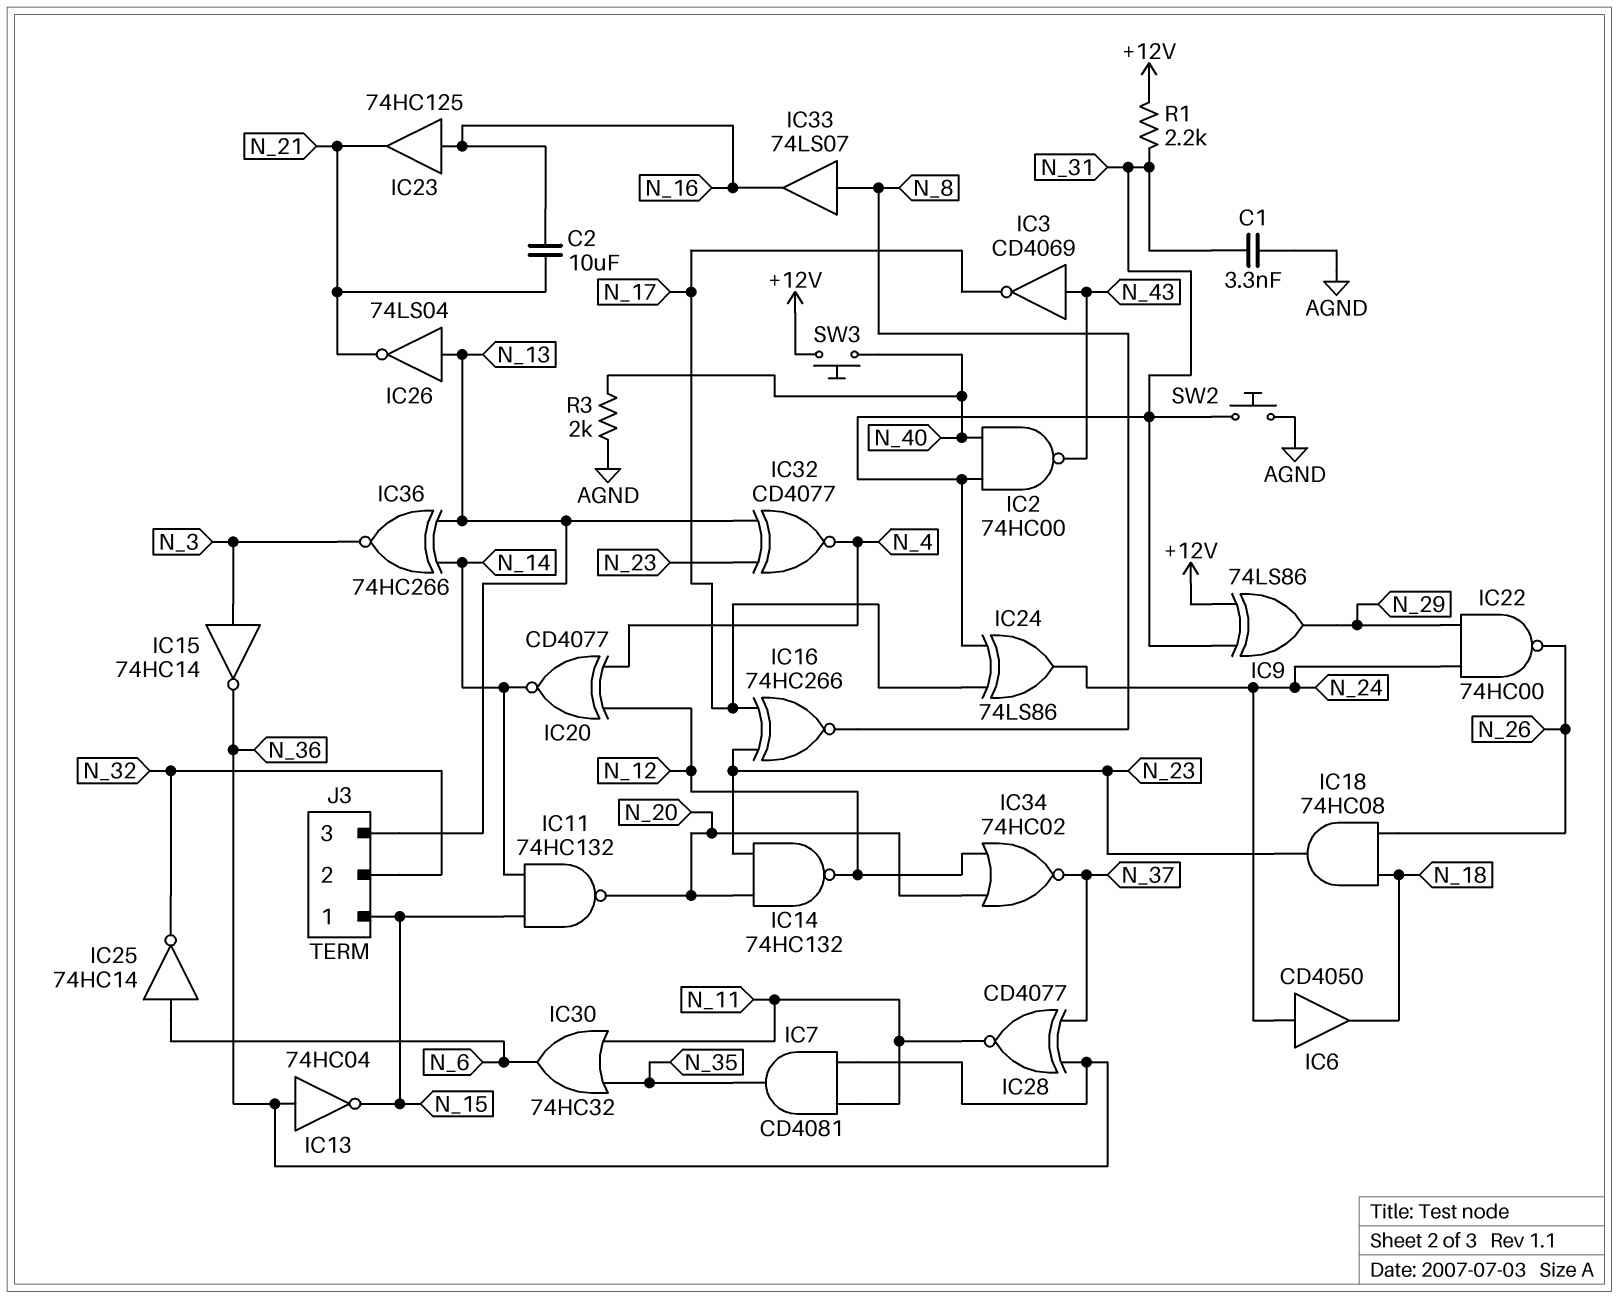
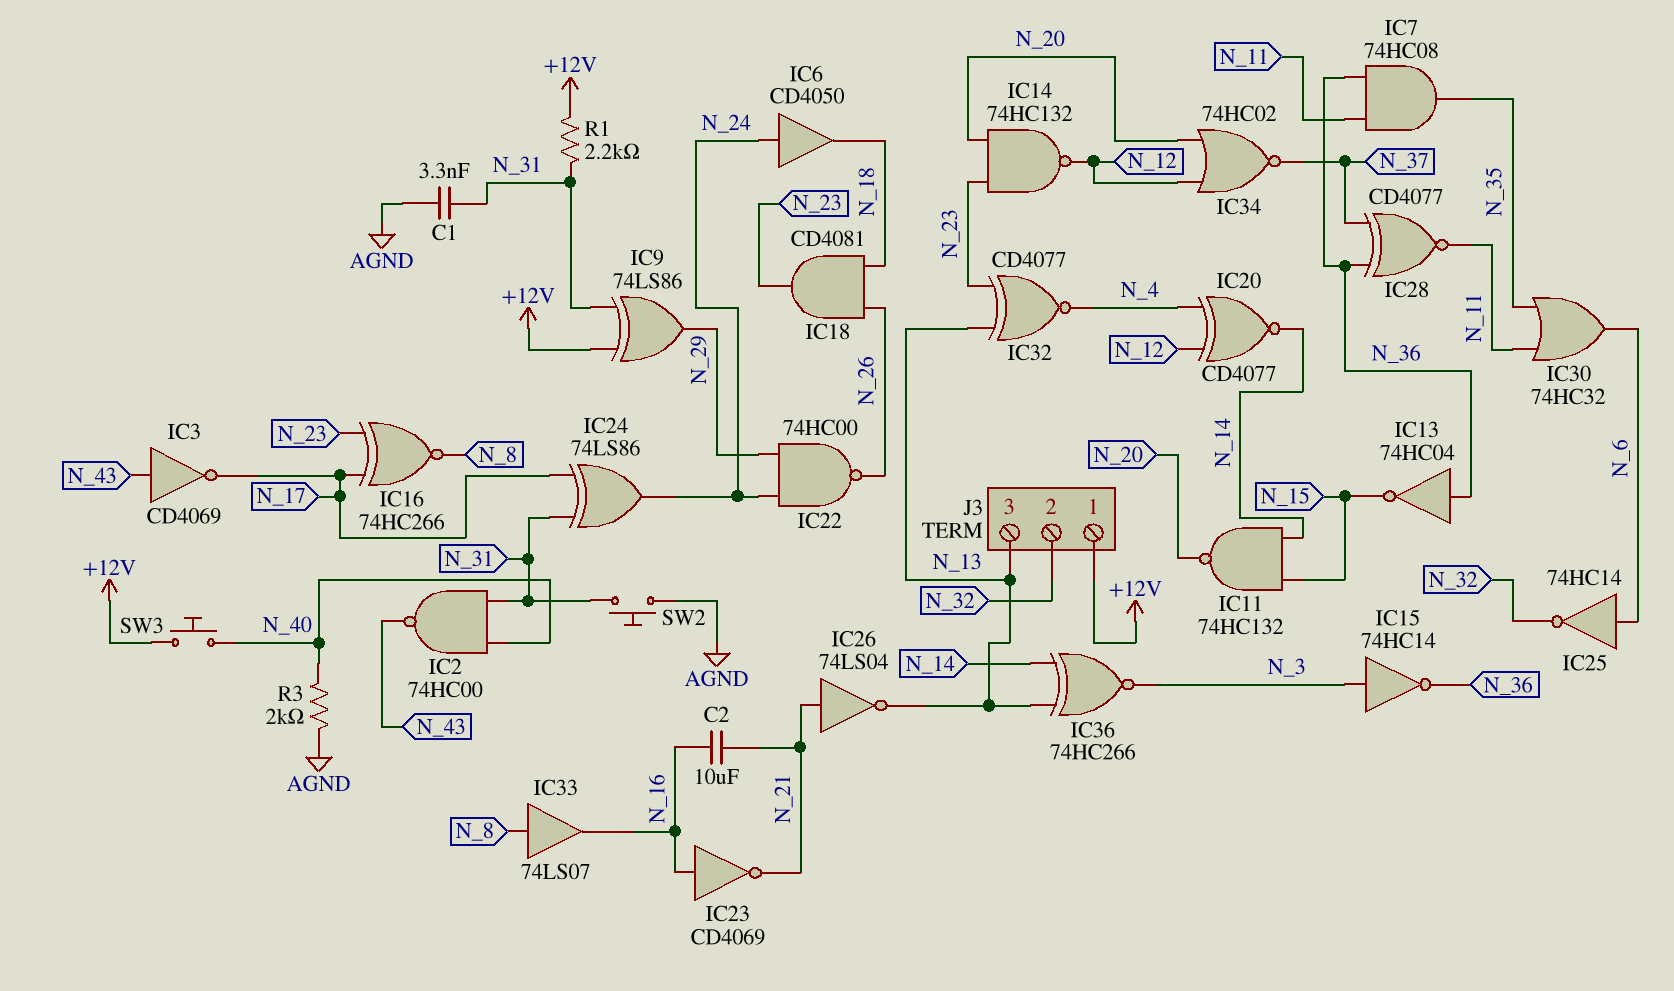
IC7: AND CD4081 (in N_11, in N_36, out N_35) -> AND 74HC08 (in N_11, in N_36, out N_35)
IC18: AND 74HC08 (in N_18, in N_26, out N_23) -> AND CD4081 (in N_18, in N_26, out N_23)
IC23: buffer 74HC125 (in N_16, out N_21) -> NOT CD4069 (in N_16, out N_21)
IC26: NOT 74LS04 (in N_13, out N_21) -> NOT 74LS04 (in N_21, out N_13)
J3 pin 1: N_15 -> +12V

